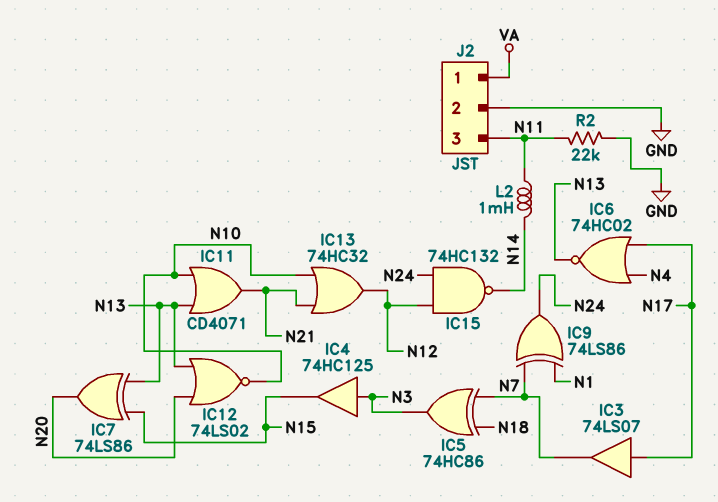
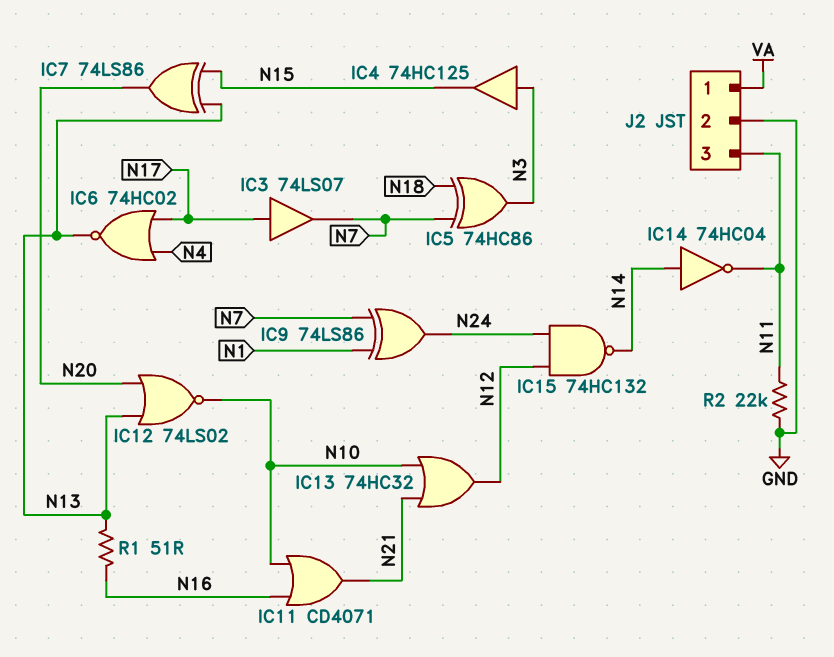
IC11: OR CD4071 (in N10, in N13, out N21) -> OR CD4071 (in N10, in N16, out N21)
IC14: none -> NOT 74HC04 (in N14, out N11)
L2: 1mH (N11, N14) -> none
R1: none -> 51 (N13, N16)

